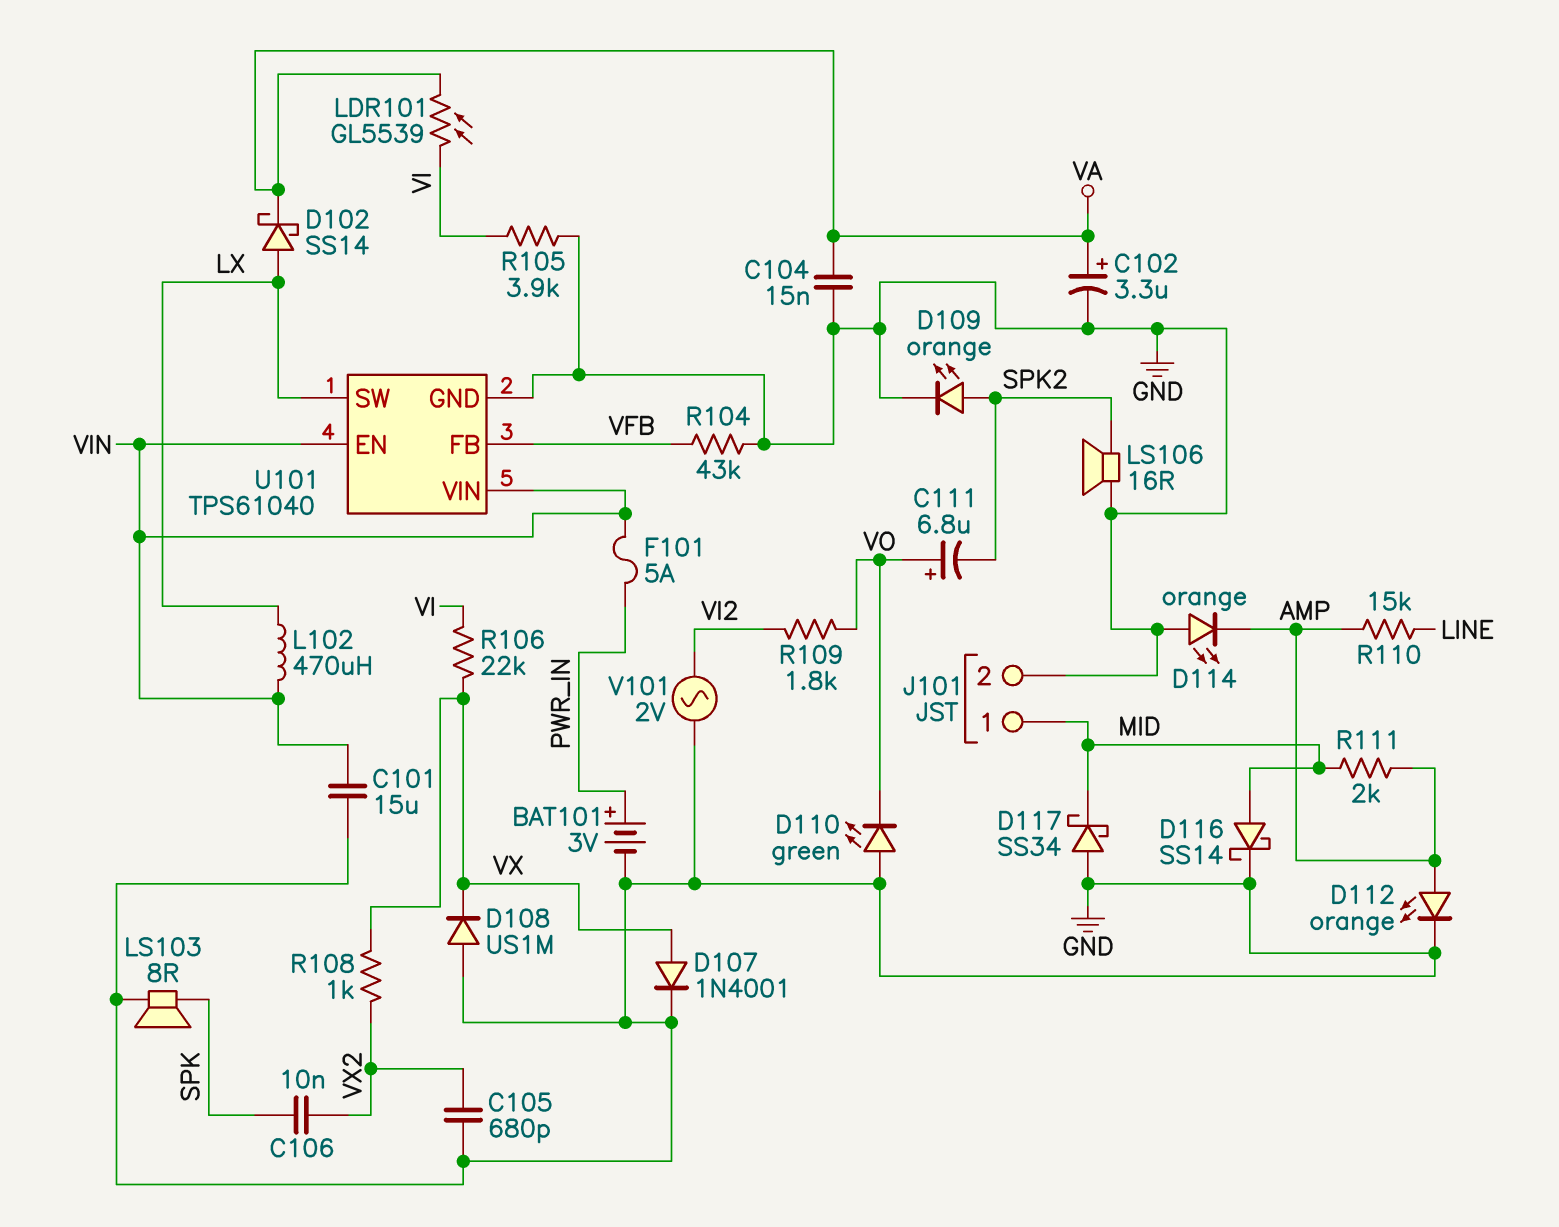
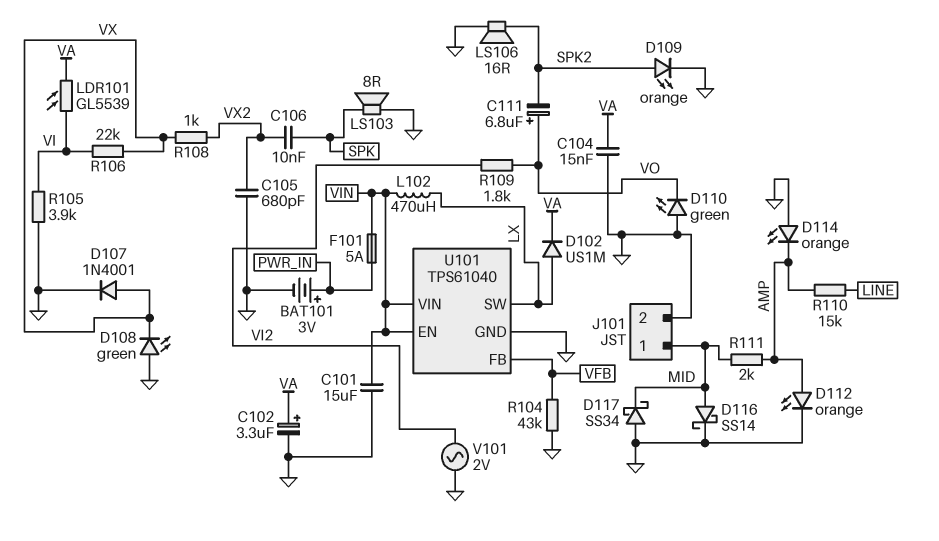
D102: schottky SS14 (A LX, K VA) -> diode US1M (A LX, K VA)
D108: diode US1M (A GND, K VX) -> LED green (A GND, K VX)

